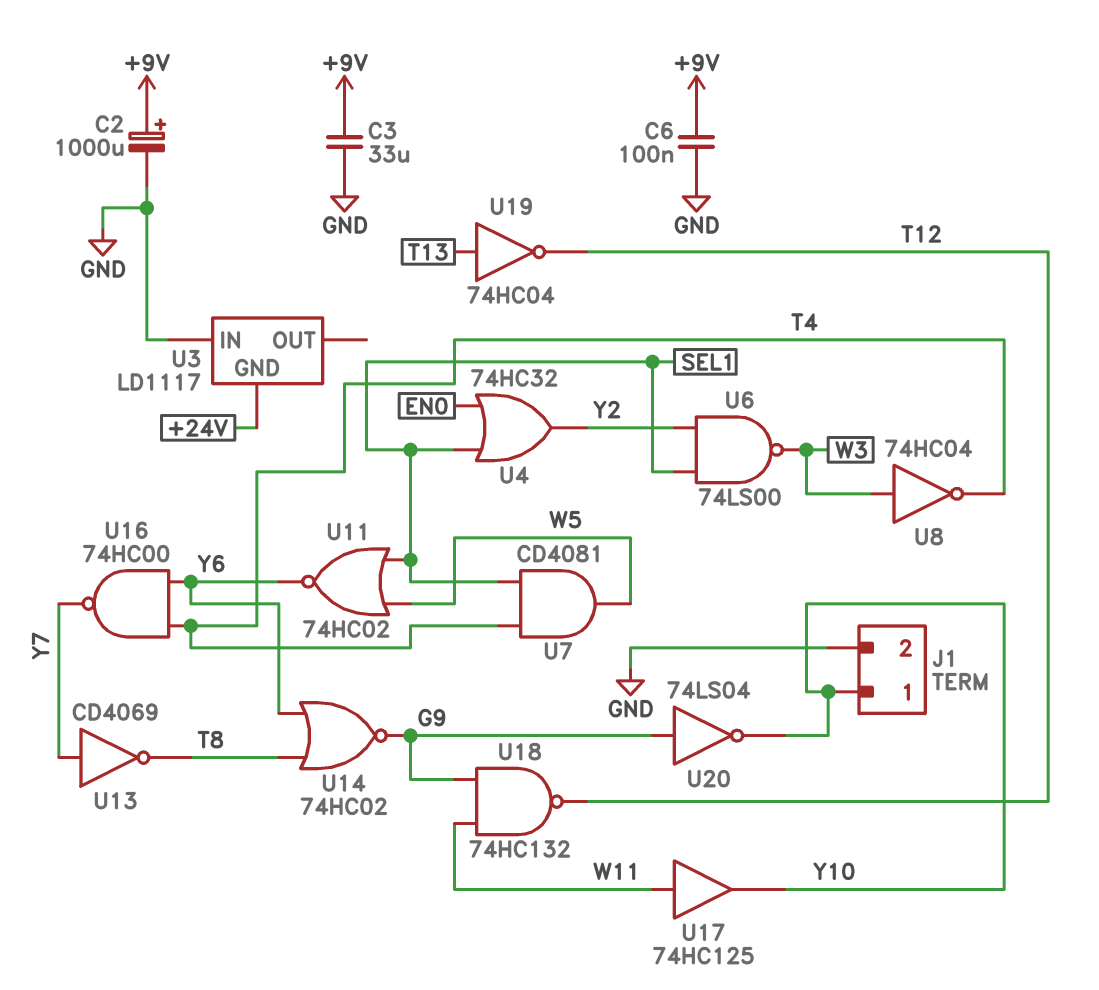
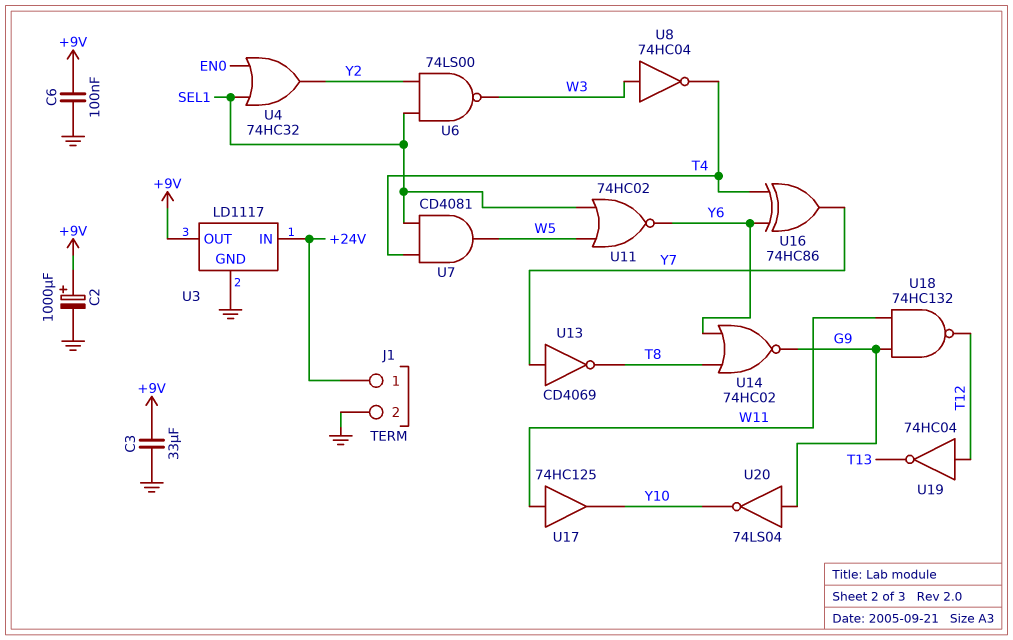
J1 pin 1: Y10 -> +24V
U3 pin GND: +24V -> GND
U3 pin IN: GND -> +24V
U3 pin OUT: none -> +9V
U16: NAND 74HC00 (in T4, in Y6, out Y7) -> XOR 74HC86 (in T4, in Y6, out Y7)
U19: NOT 74HC04 (in T13, out T12) -> NOT 74HC04 (in T12, out T13)

